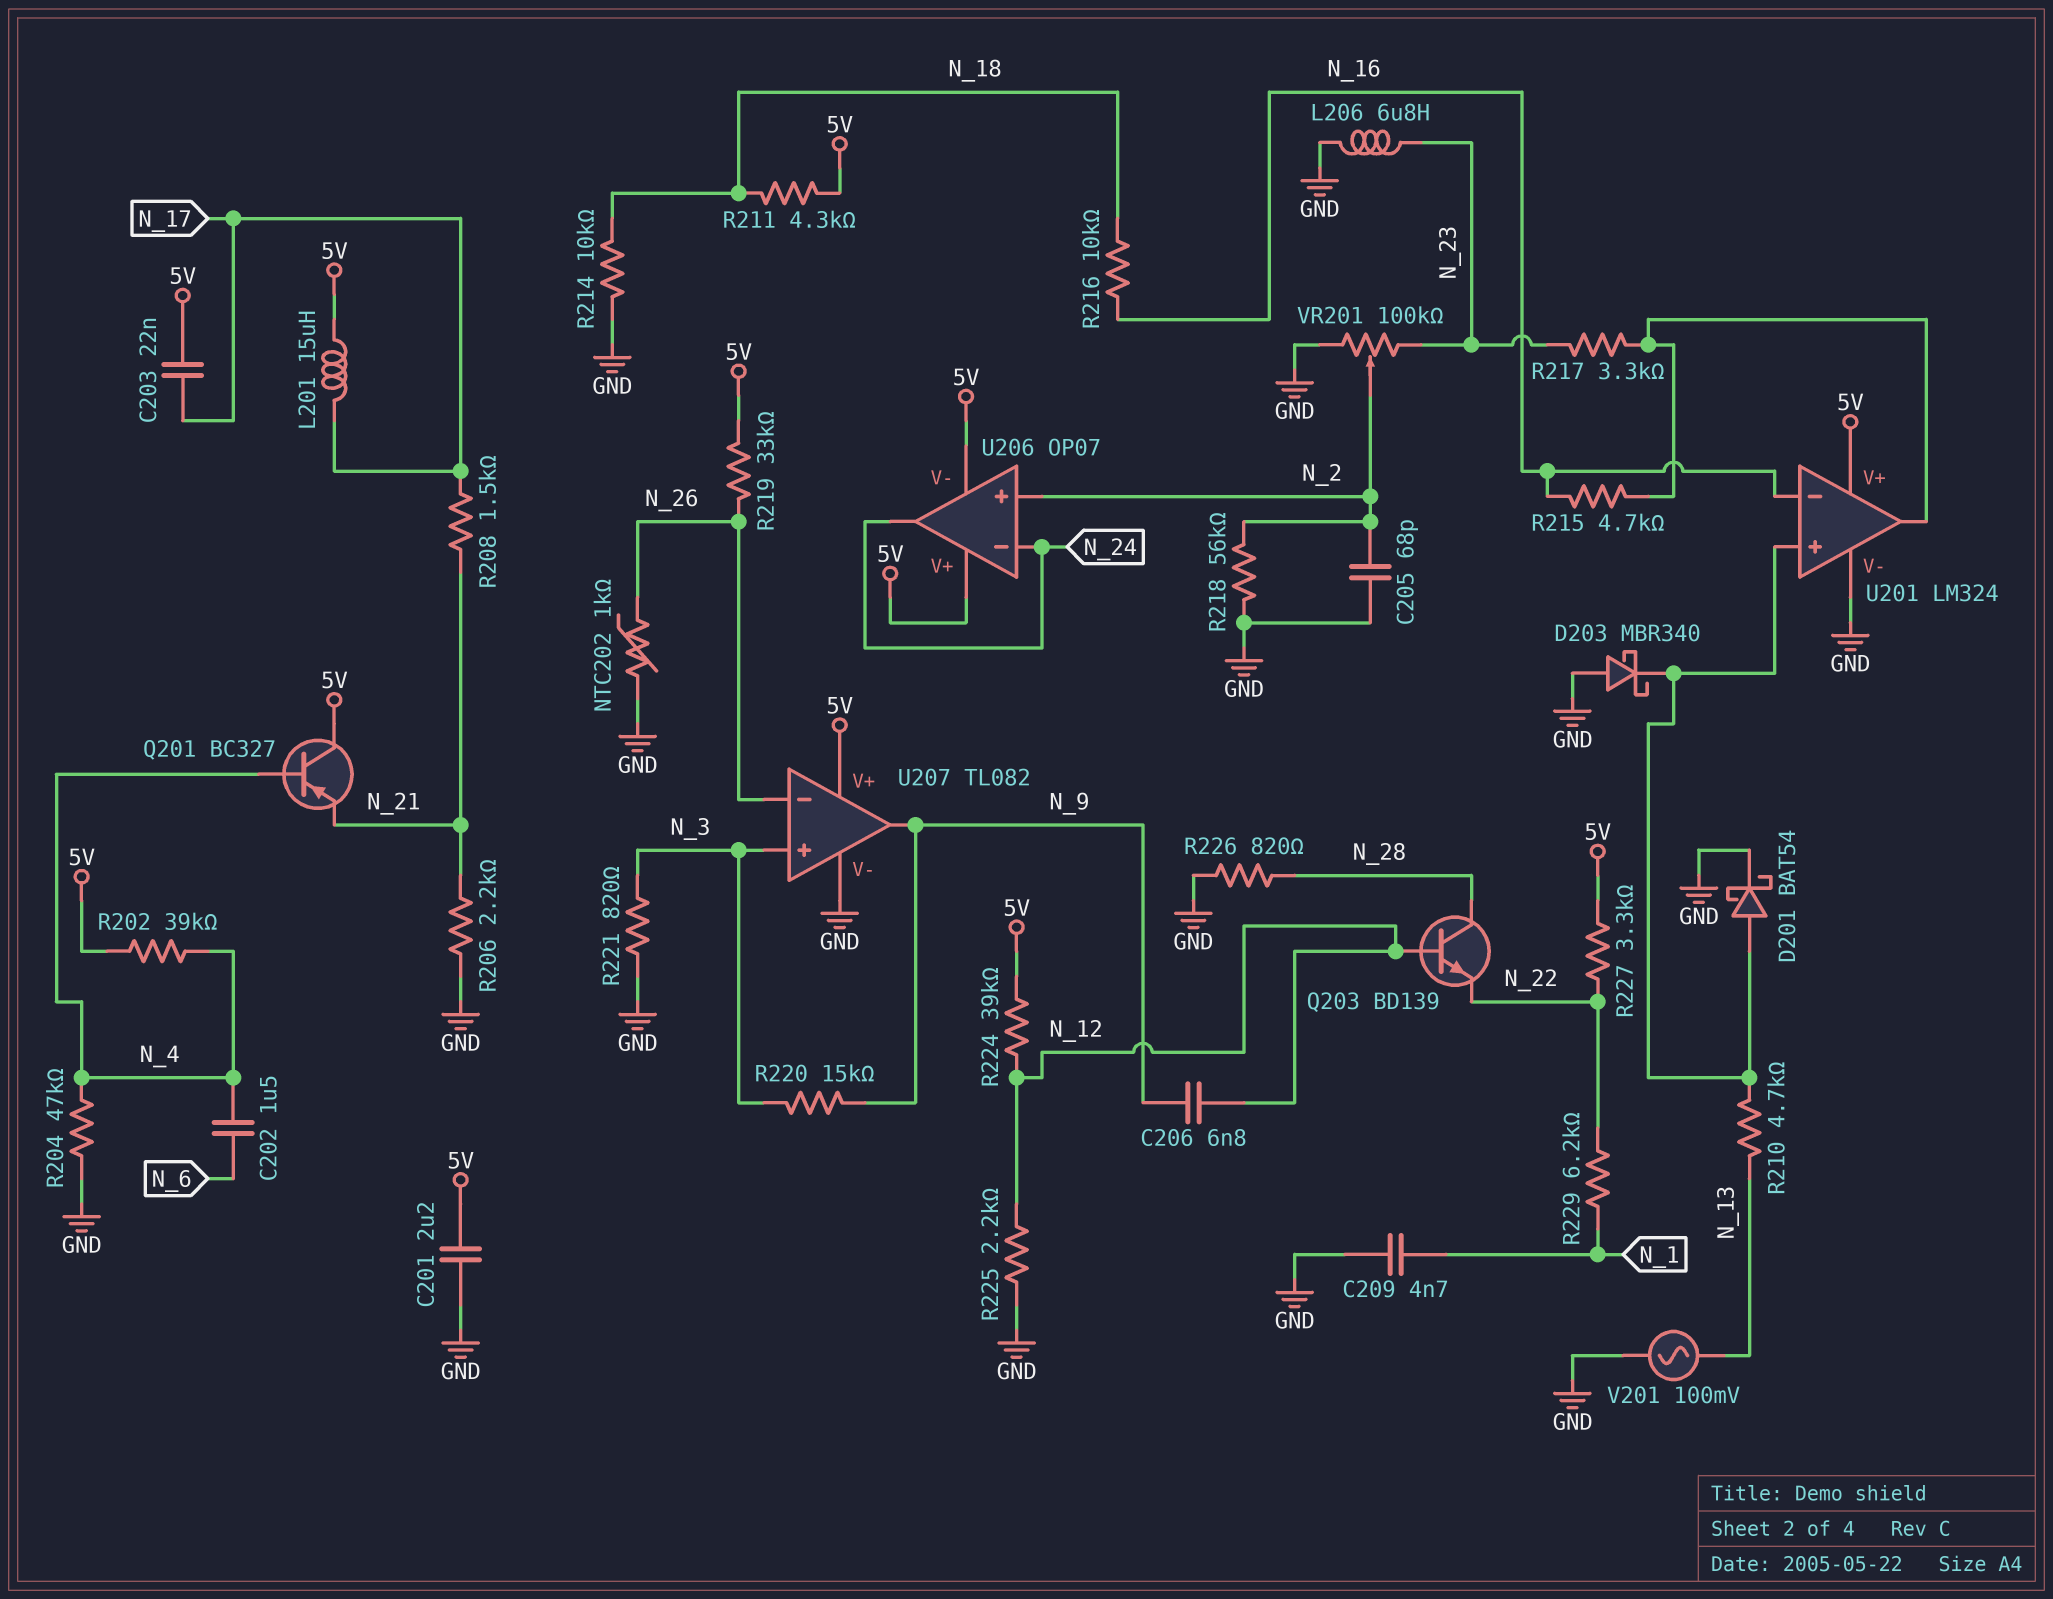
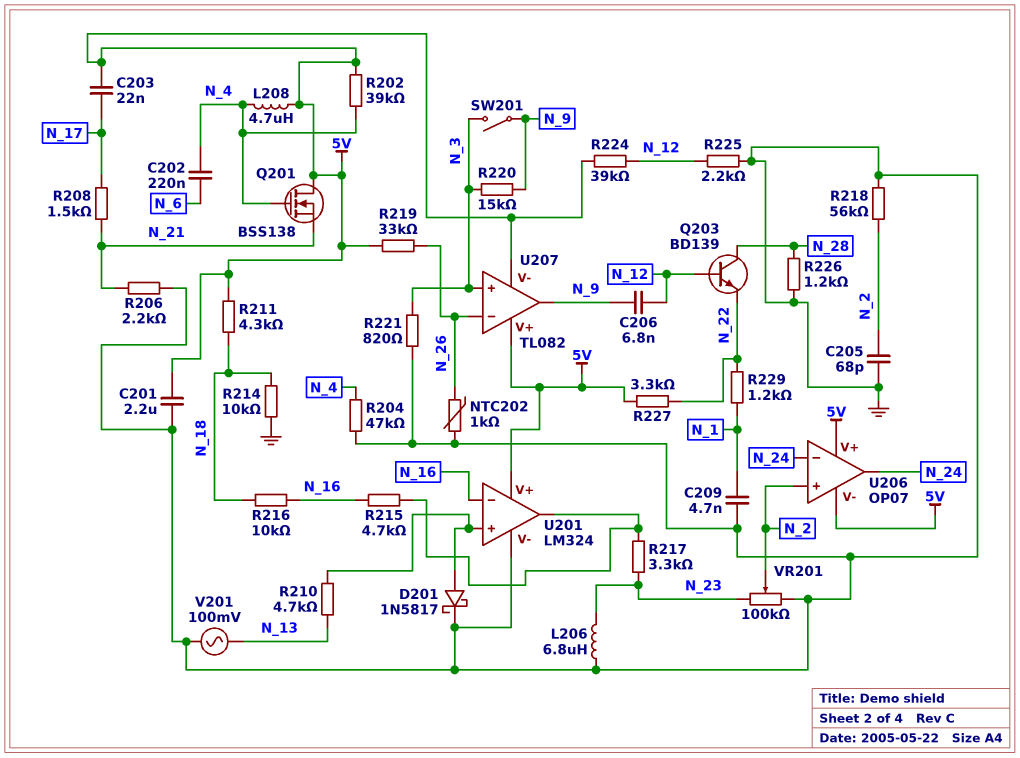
C202: 1.5uF (N_4, N_6) -> 220nF (N_4, N_6)
D201: schottky BAT54 (A U201/in+, K GND) -> schottky 1N5817 (A U201/in+, K GND)
D203: schottky MBR340 (A GND, K U201/in+) -> none
L201: 15uH (5V, N_17) -> none
L208: none -> 4.7uH (5V, N_4)
Q201: PNP BC327 (B N_4, C 5V, E N_21) -> NMOS BSS138 (G N_4, D 5V, S N_21)
R226: 820 (GND, N_28) -> 1.2k (GND, N_28)
R229: 6.2k (N_1, N_22) -> 1.2k (N_1, N_22)
SW201: none -> switch (N_3, N_9)
U207 pin V-: GND -> 5V

